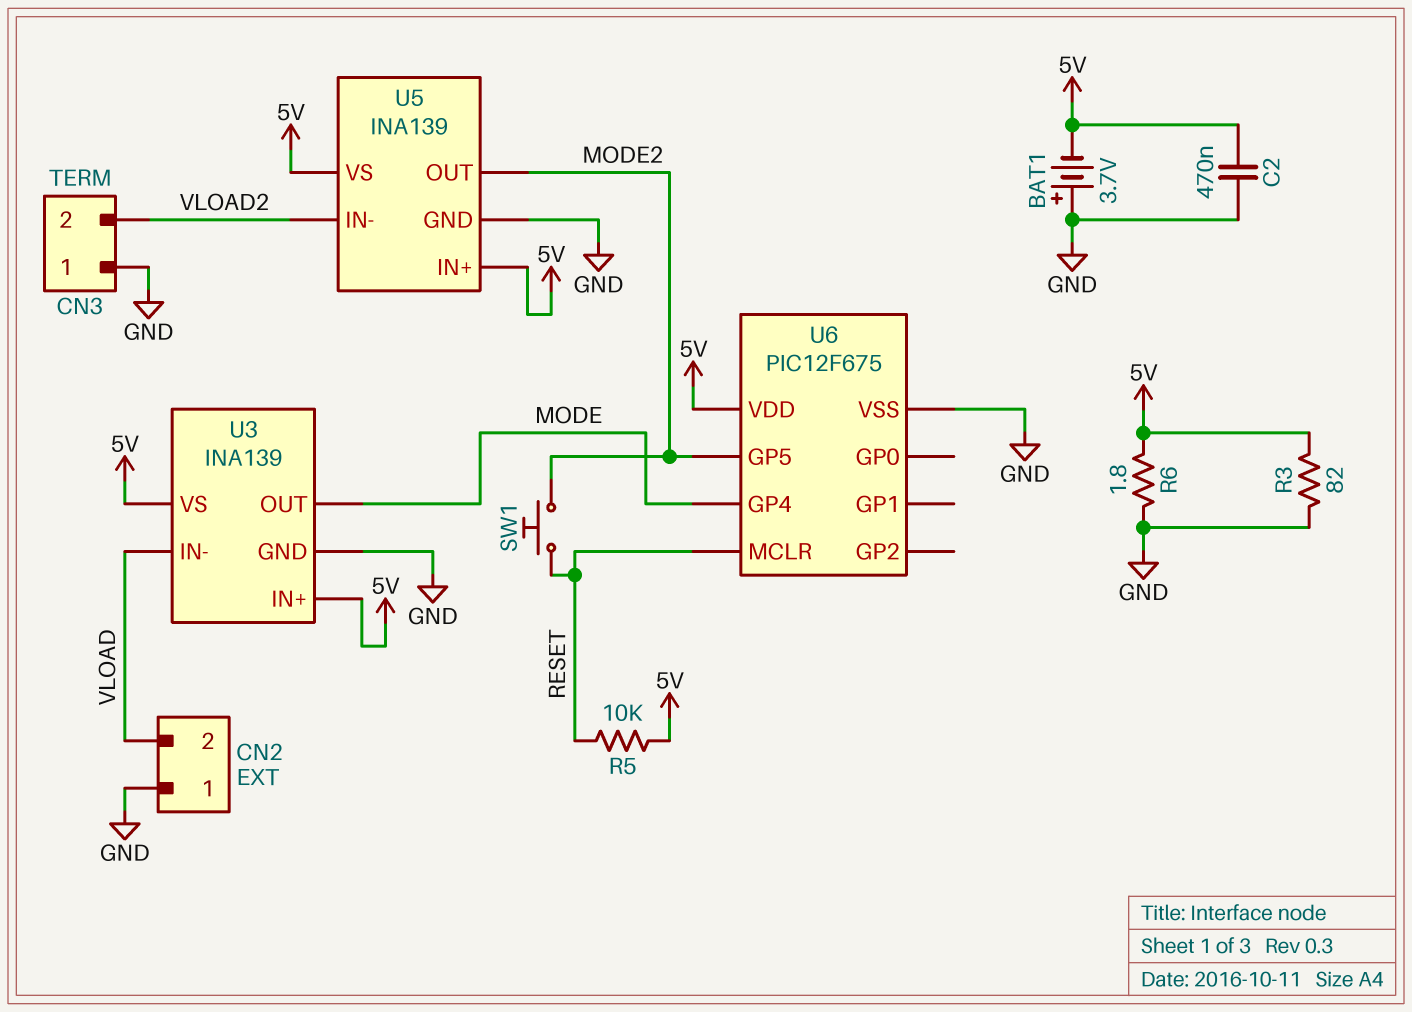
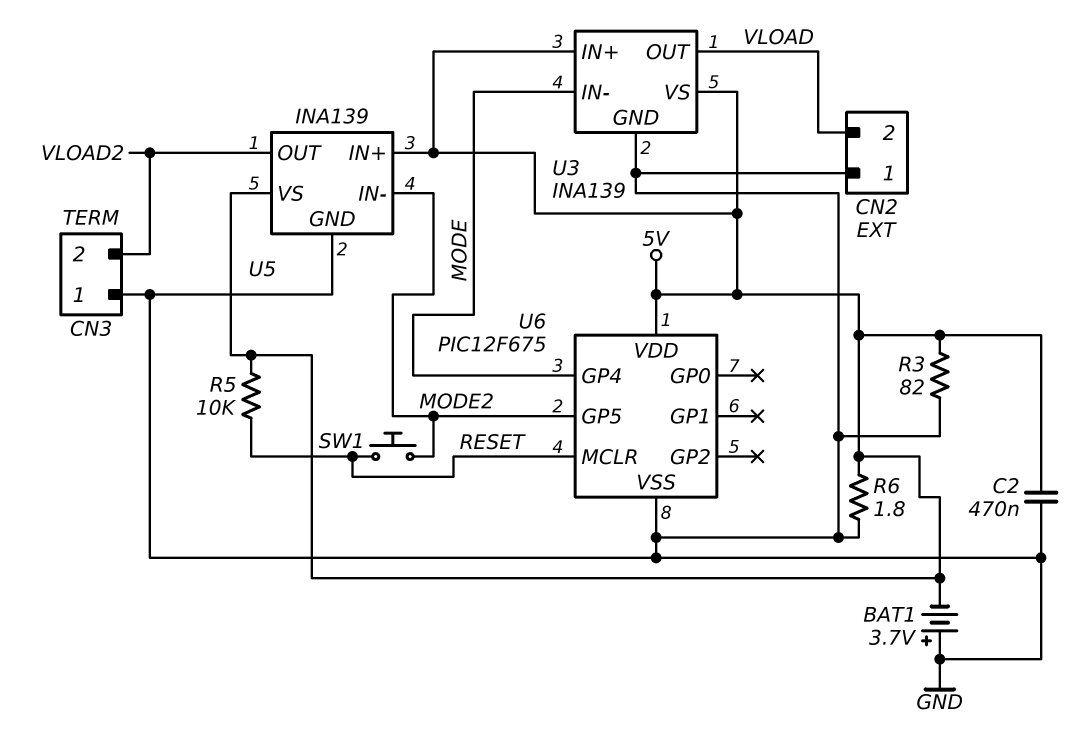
U3 pin IN-: VLOAD -> MODE
U3 pin OUT: MODE -> VLOAD
U5 pin IN-: VLOAD2 -> MODE2
U5 pin OUT: MODE2 -> VLOAD2

